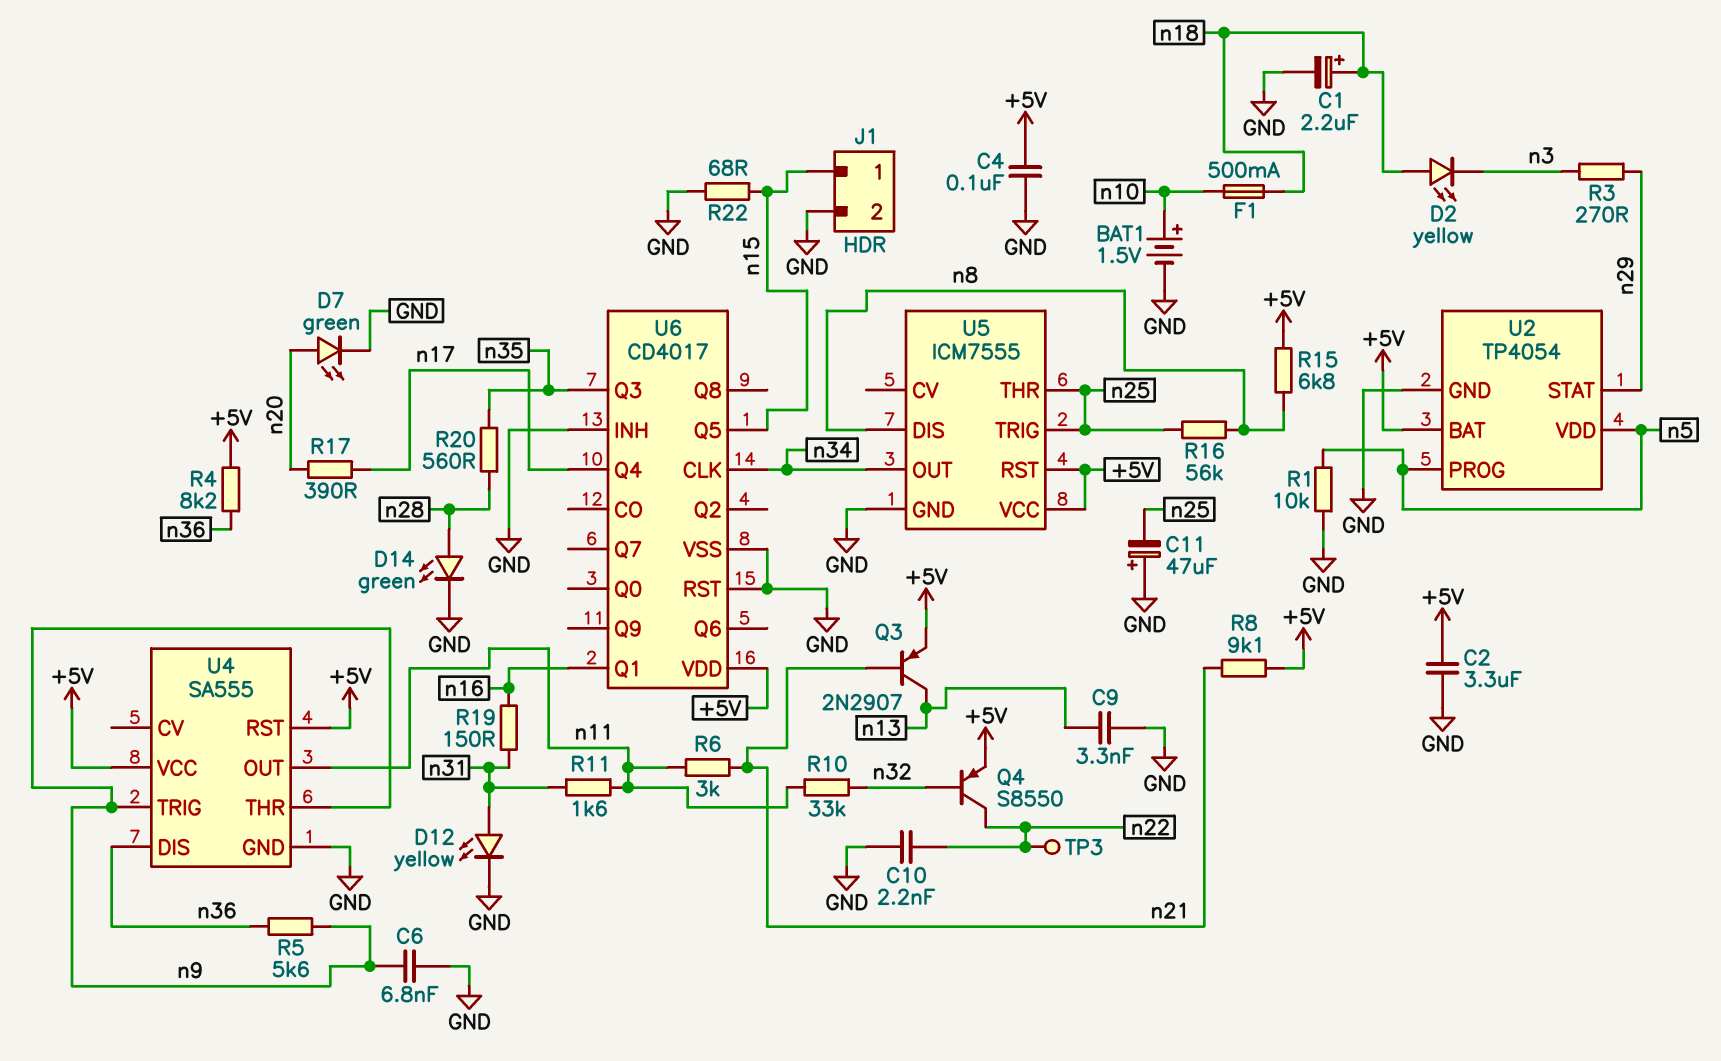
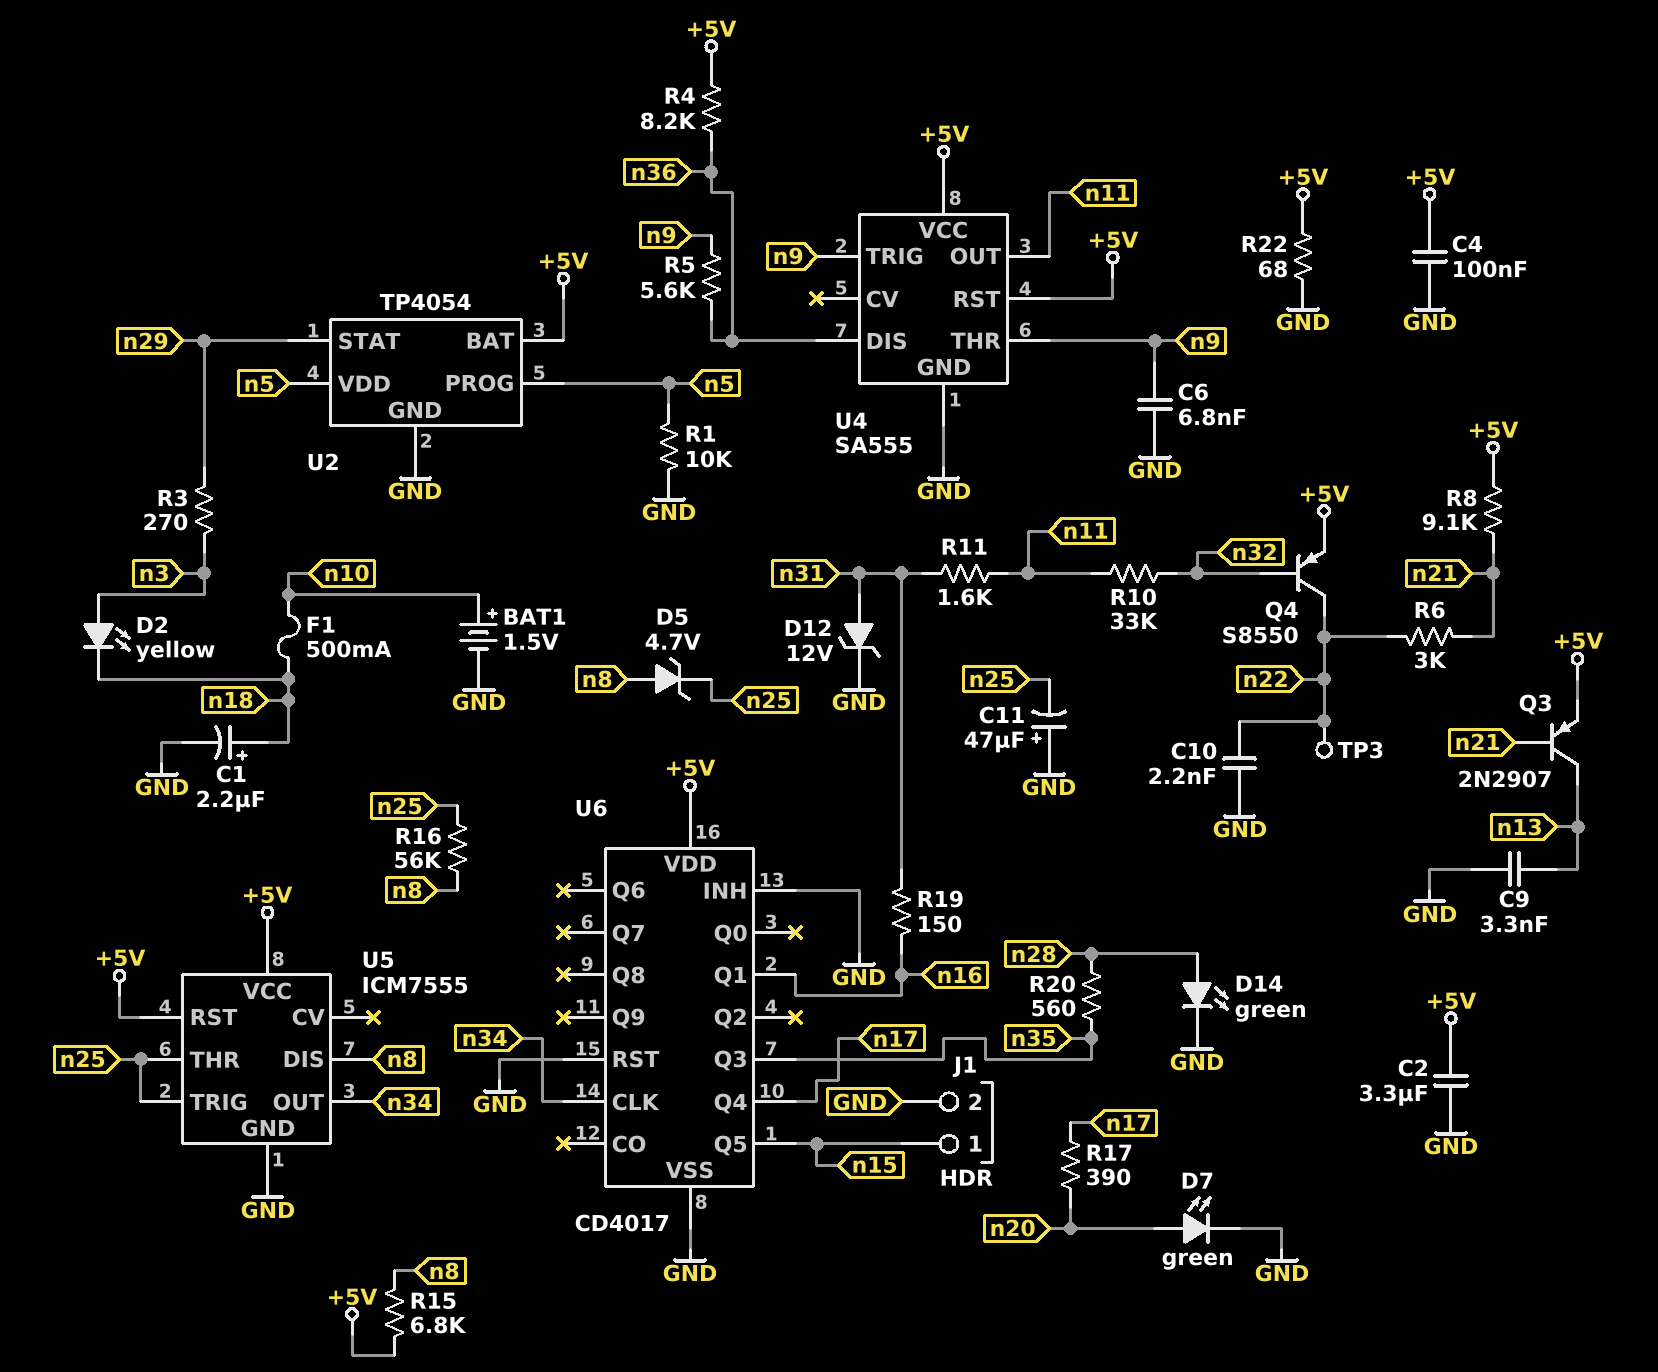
D2: LED yellow (A n18, K n3) -> LED yellow (A n3, K n18)
D5: none -> zener 4.7V (A n8, K n25)
D12: LED yellow (A n31, K GND) -> zener 12V (A n31, K GND)
R6: 3k (n11, n21) -> 3k (n21, n22)
R22: 68 (GND, n15) -> 68 (+5V, GND)

